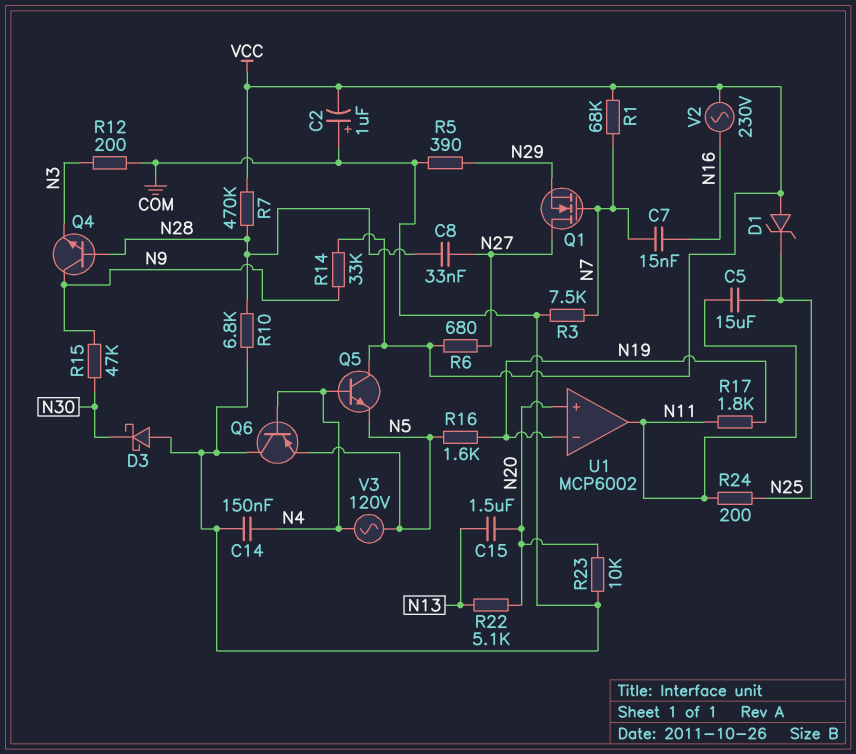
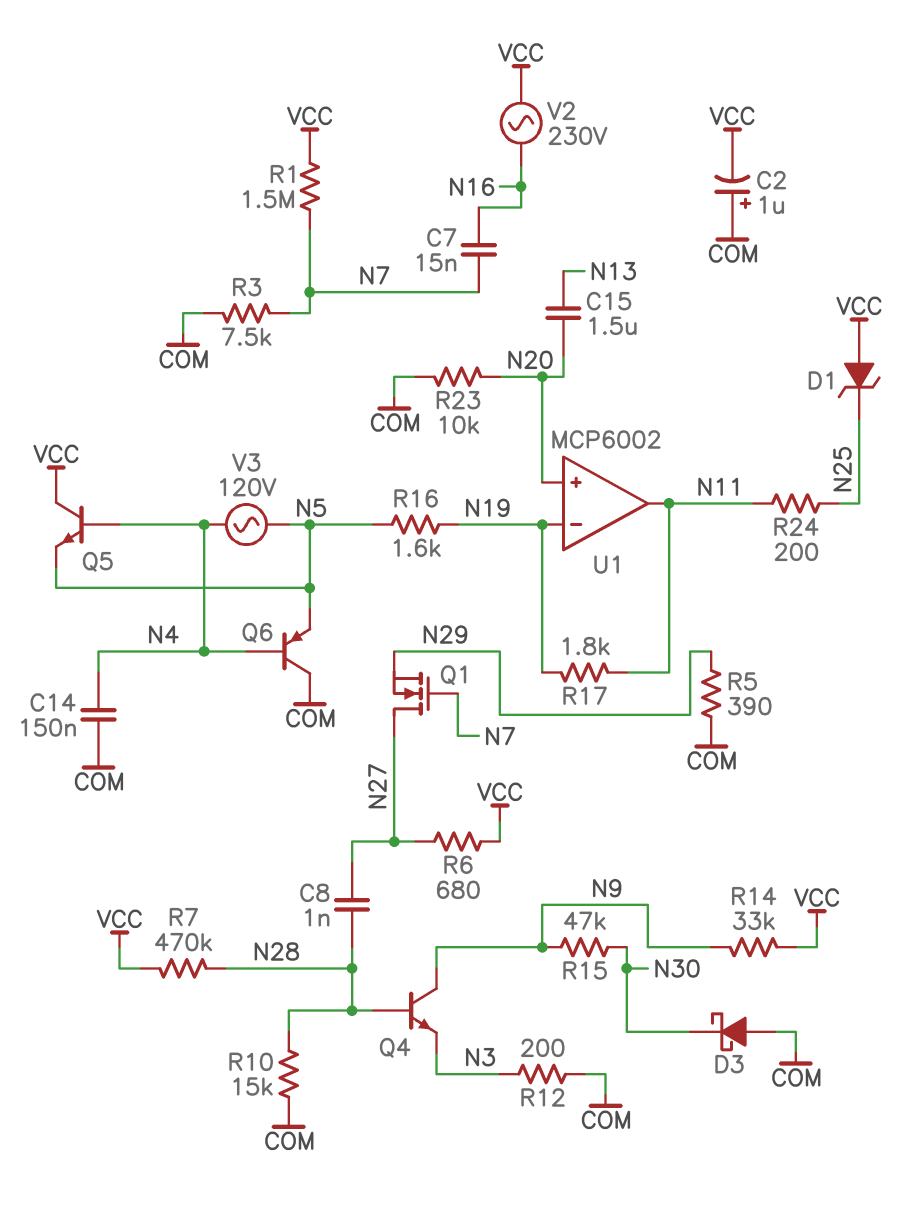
C5: 15uF (N11, N25) -> none
C8: 33nF (N27, N28) -> 1nF (N27, N28)
R1: 68k (N7, VCC) -> 1.5M (N7, VCC)
R10: 6.8k (COM, N28) -> 15k (COM, N28)
R22: 5.1k (N13, N20) -> none

